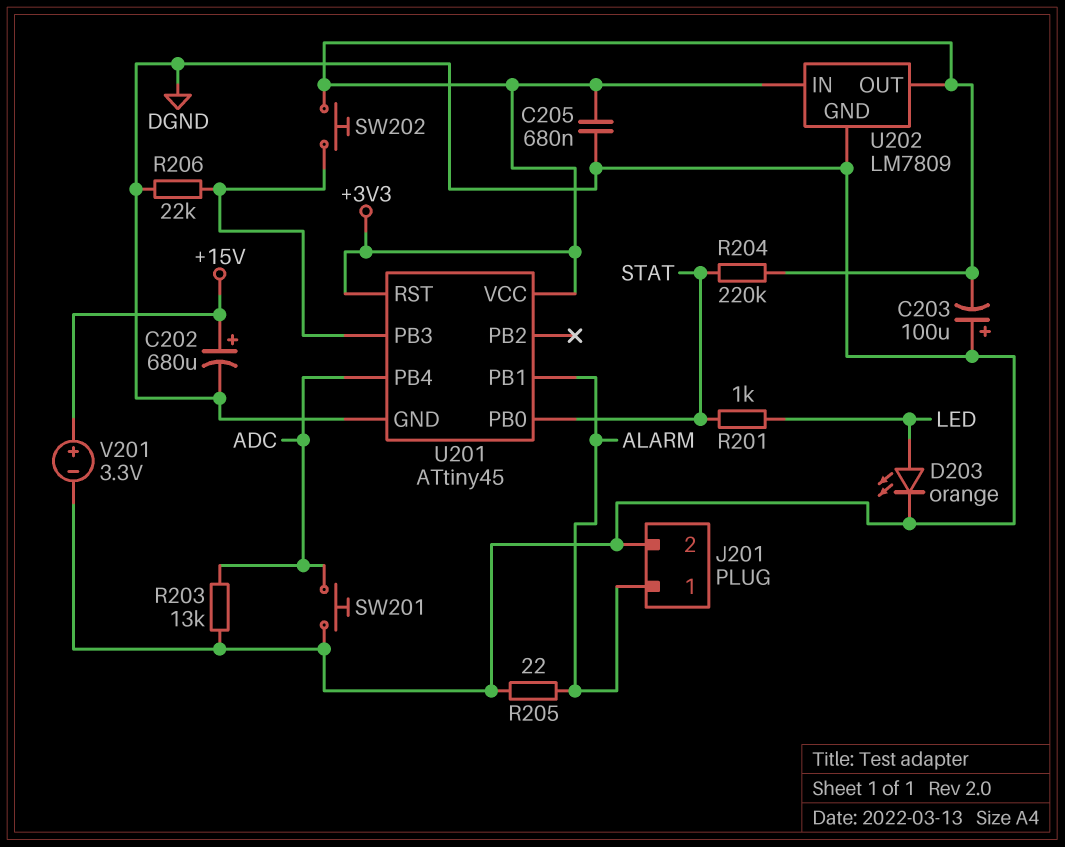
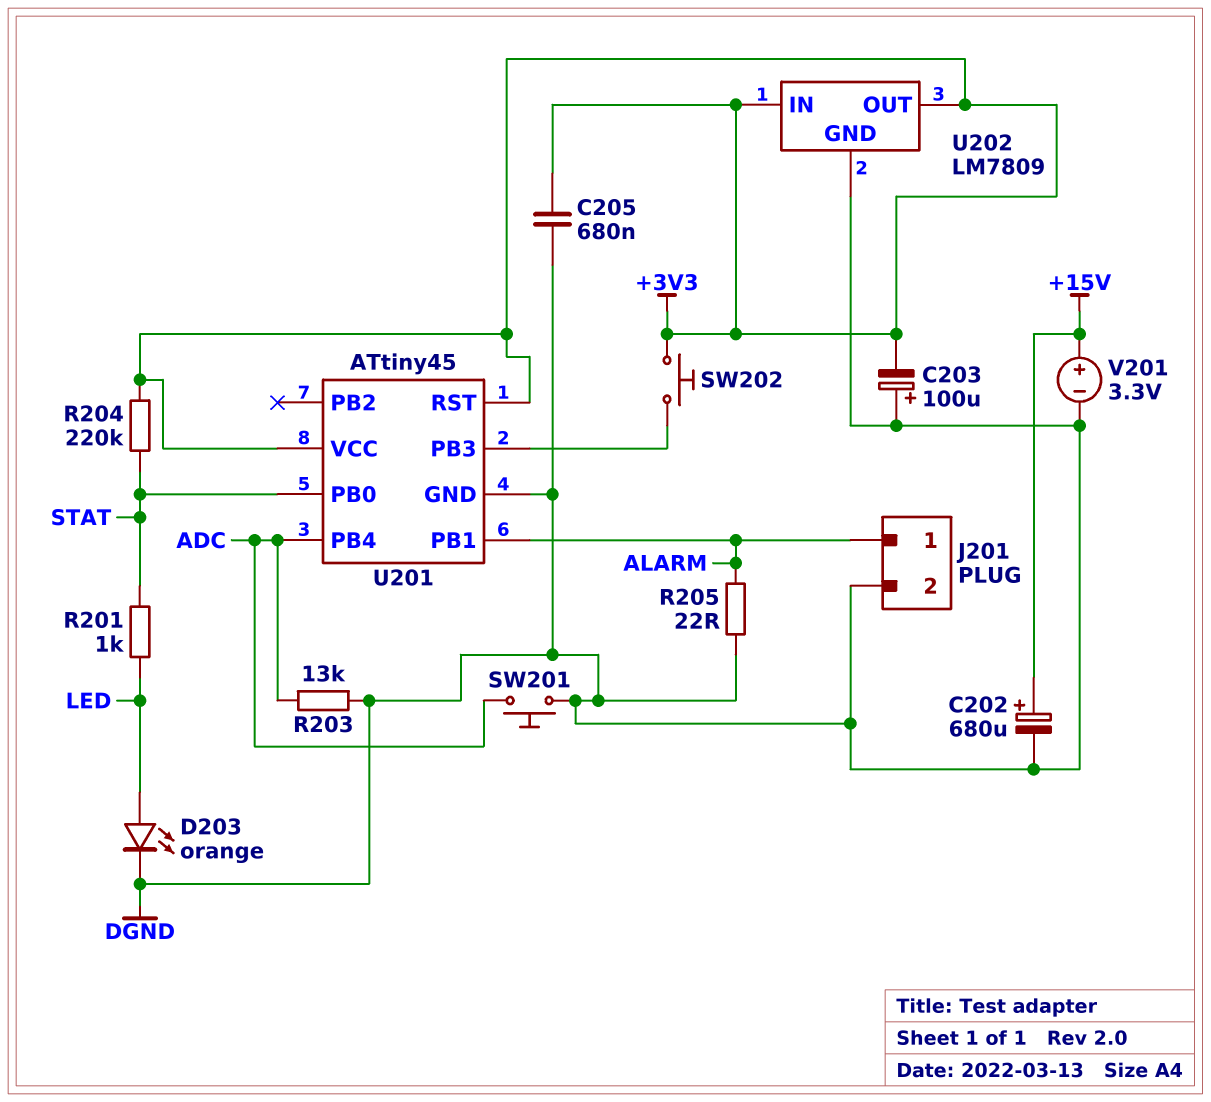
R206: 22k (DGND, U201/PB3) -> none

